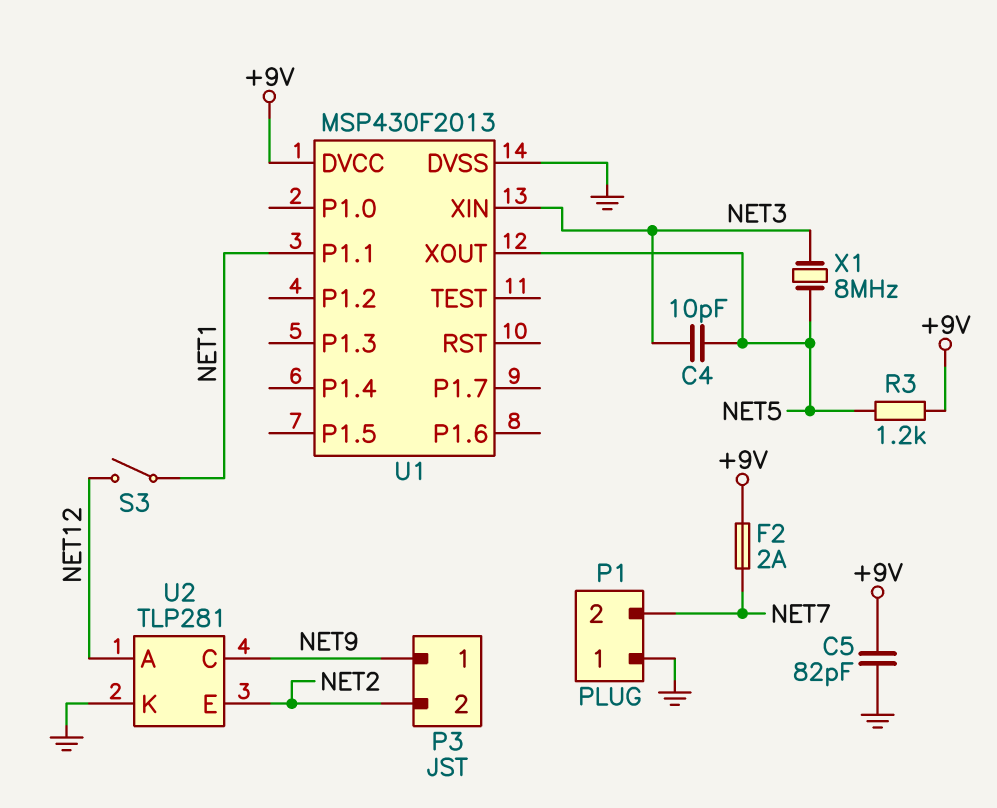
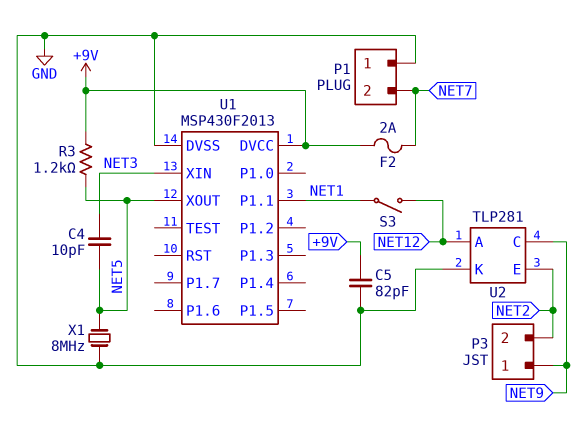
X1: 8MHz (NET3, NET5) -> 8MHz (GND, NET5)

